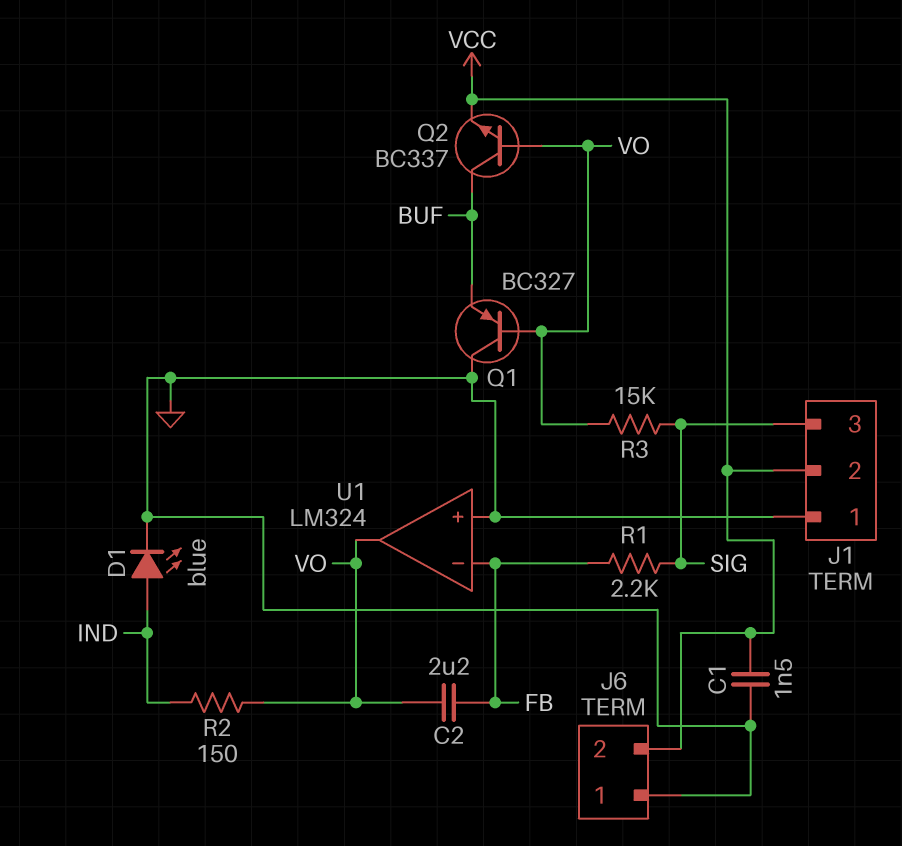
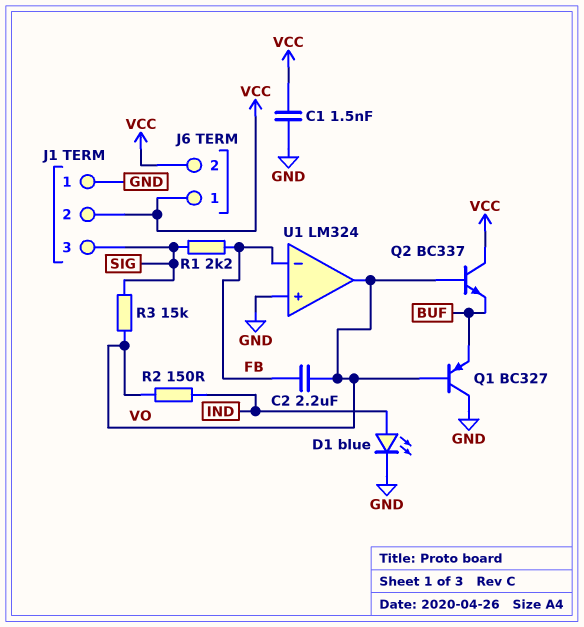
J6 pin 1: GND -> VCC
Q2: NPN BC337 (B VO, C BUF, E VCC) -> NPN BC337 (B VO, C VCC, E BUF)

